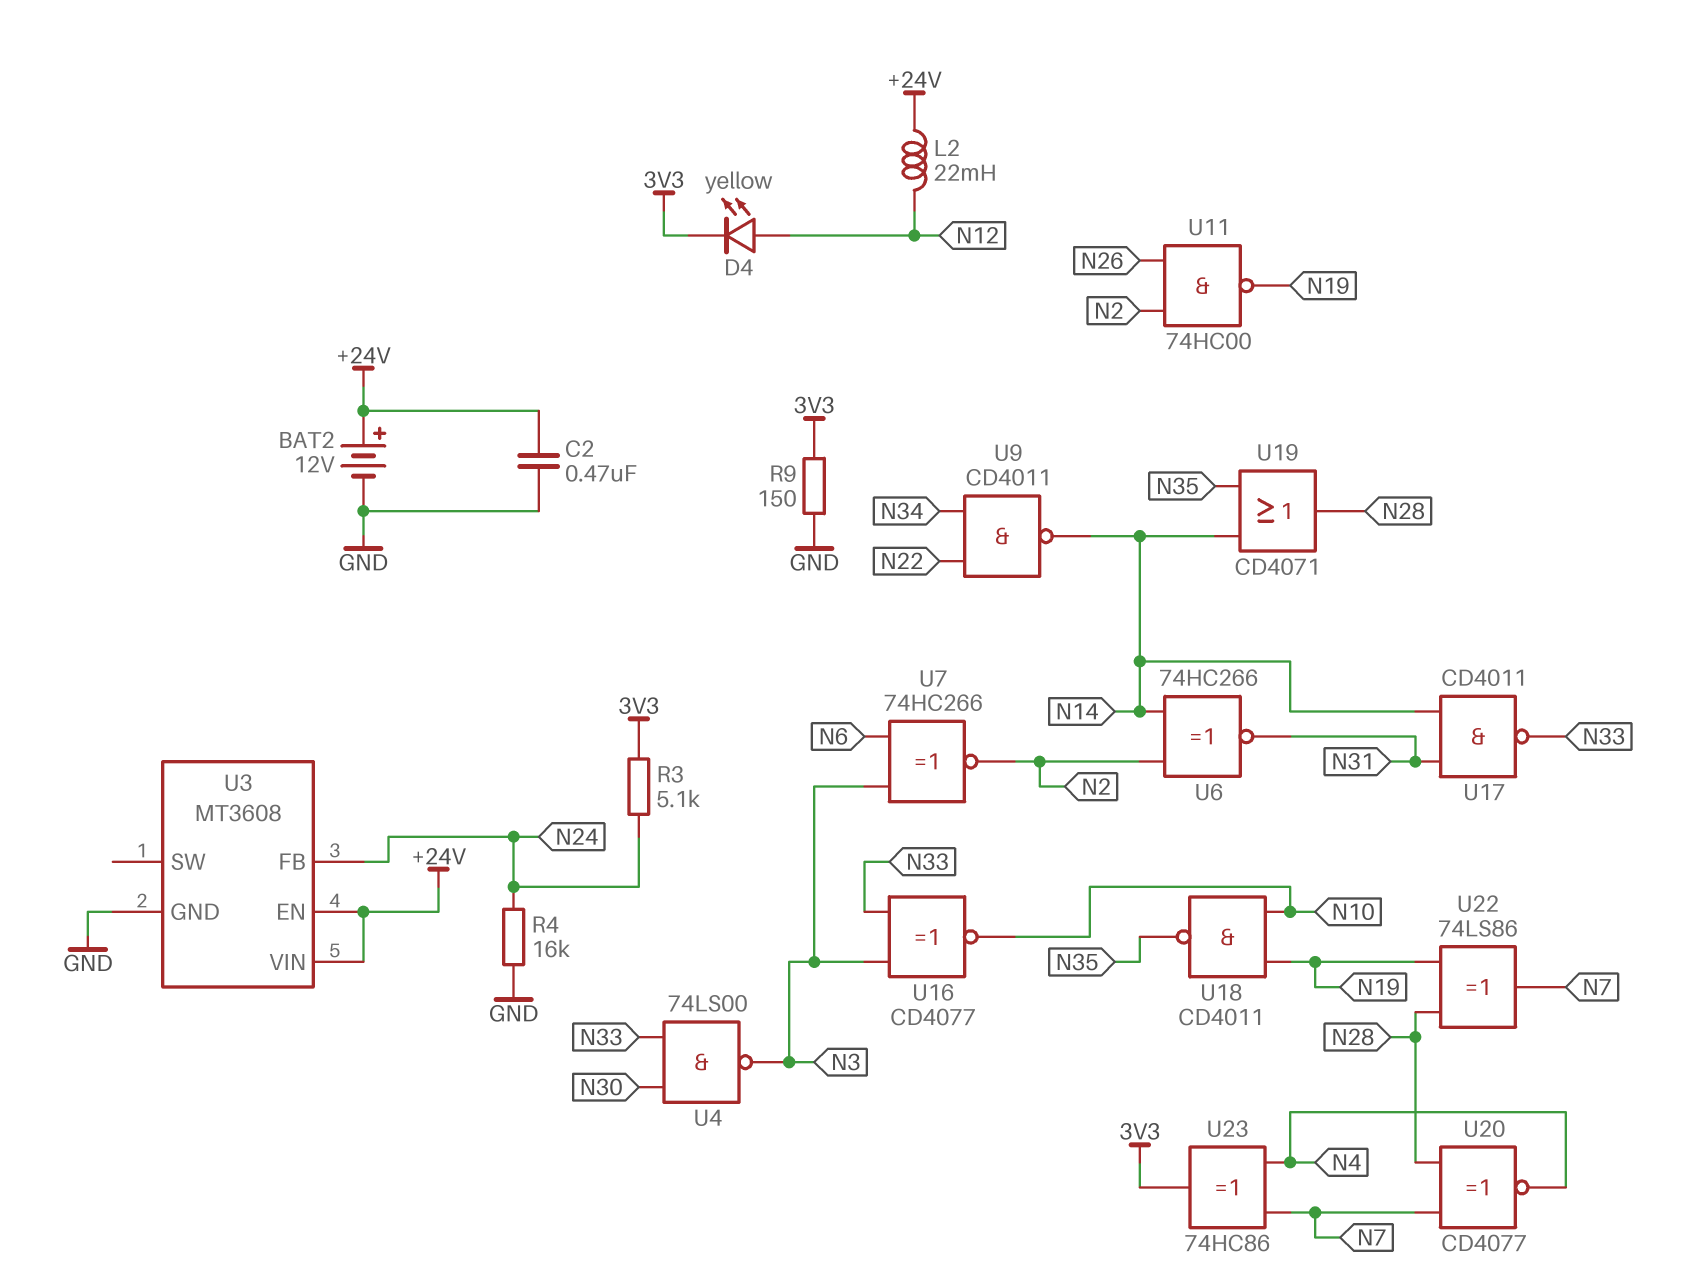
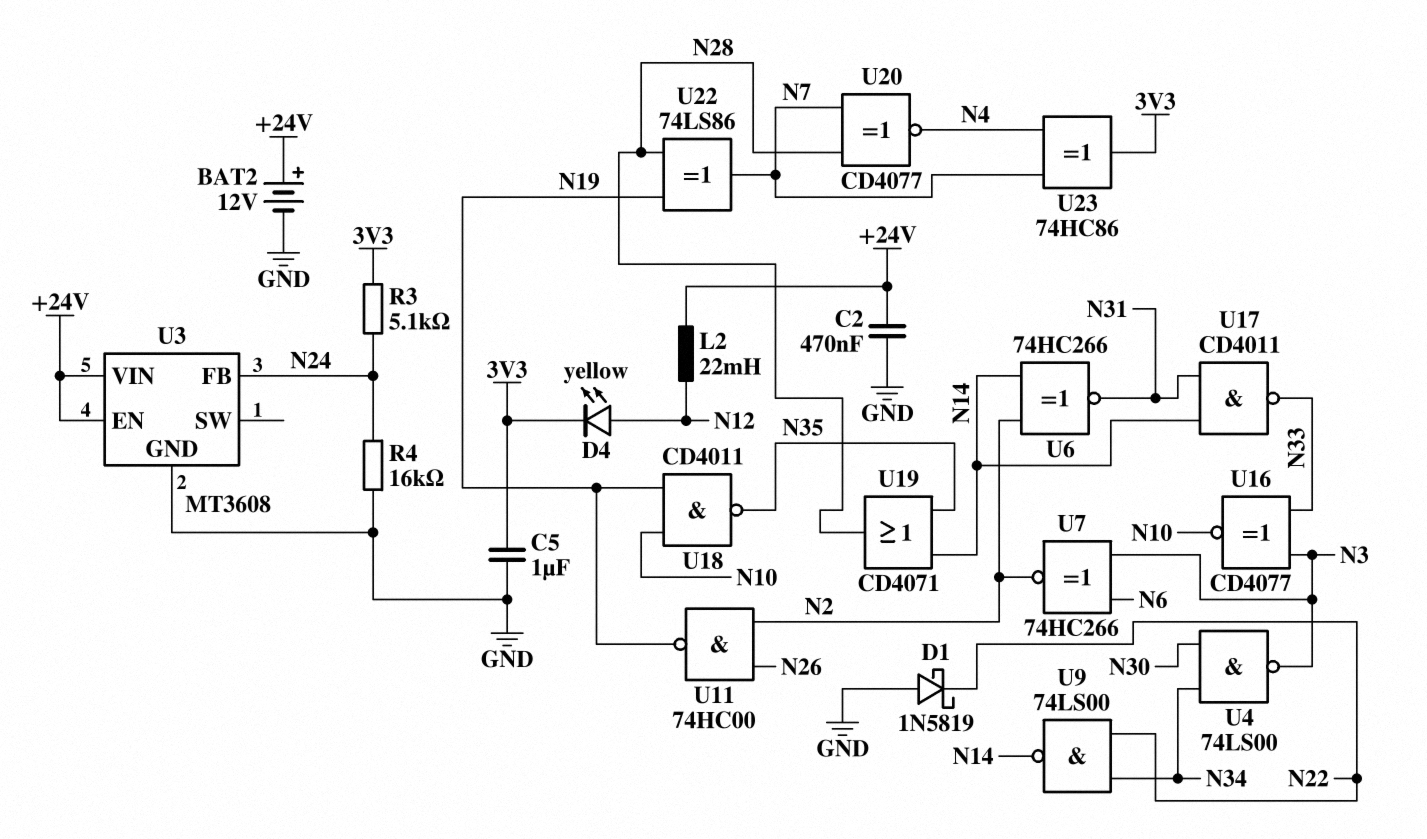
C5: none -> 1uF (3V3, GND)
D1: none -> schottky 1N5819 (A GND, K N22)
R9: 150 (3V3, GND) -> none
U4: NAND 74LS00 (in N30, in N33, out N3) -> NAND 74LS00 (in N30, in N34, out N3)
U9: NAND CD4011 (in N22, in N34, out N14) -> NAND 74LS00 (in N22, in N34, out N14)

